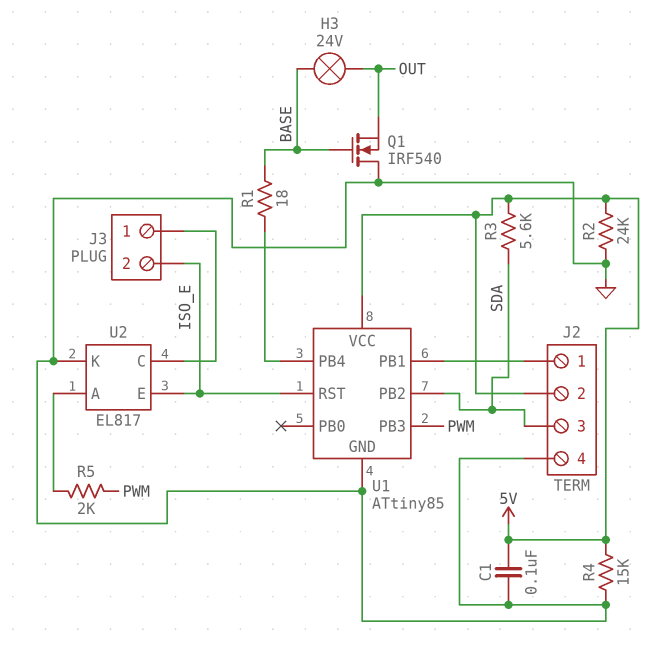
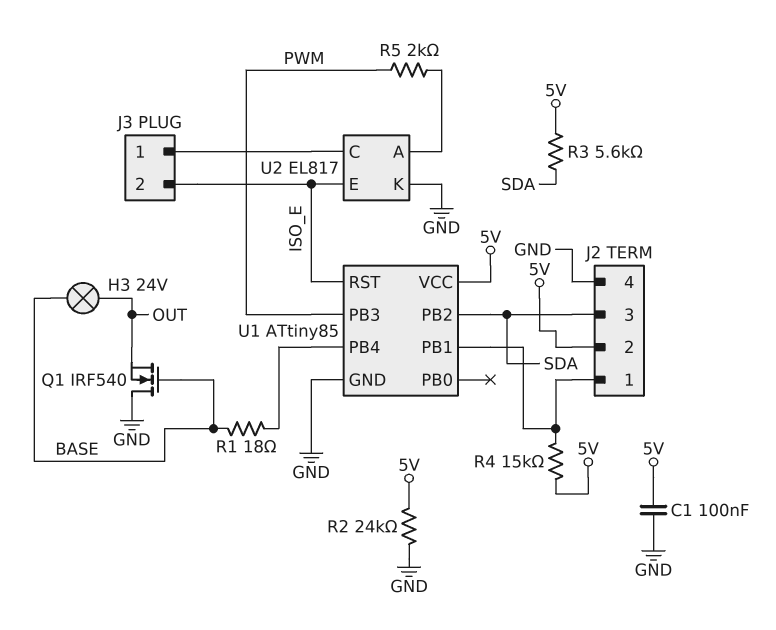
R4: 15k (5V, GND) -> 15k (5V, J2/1)

